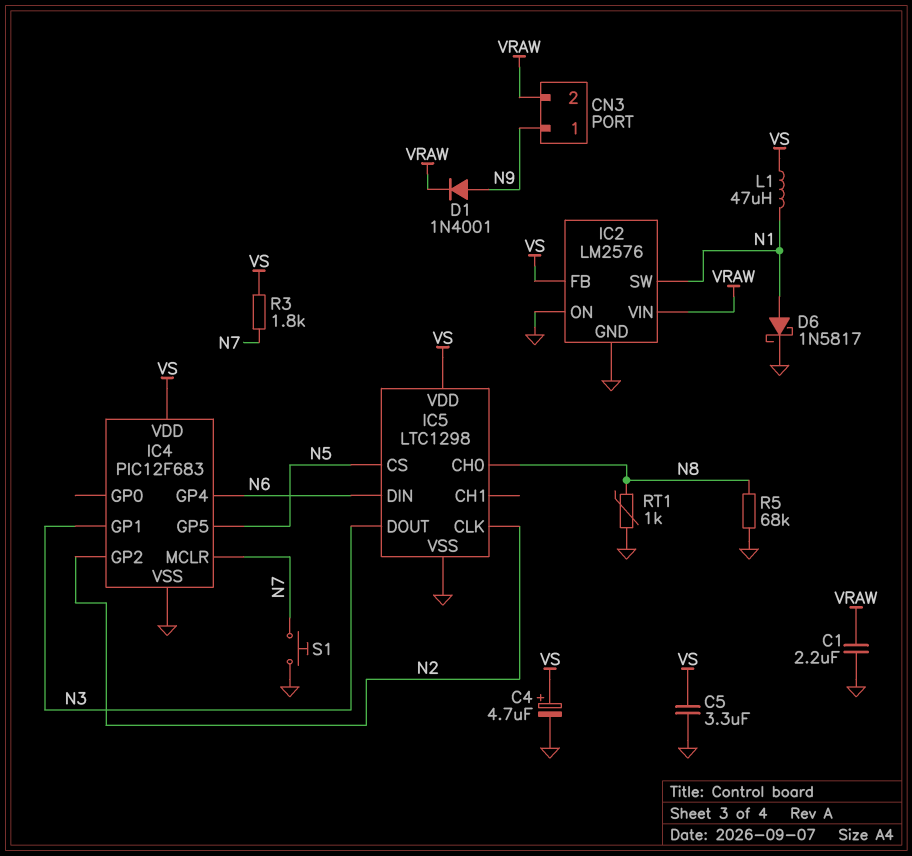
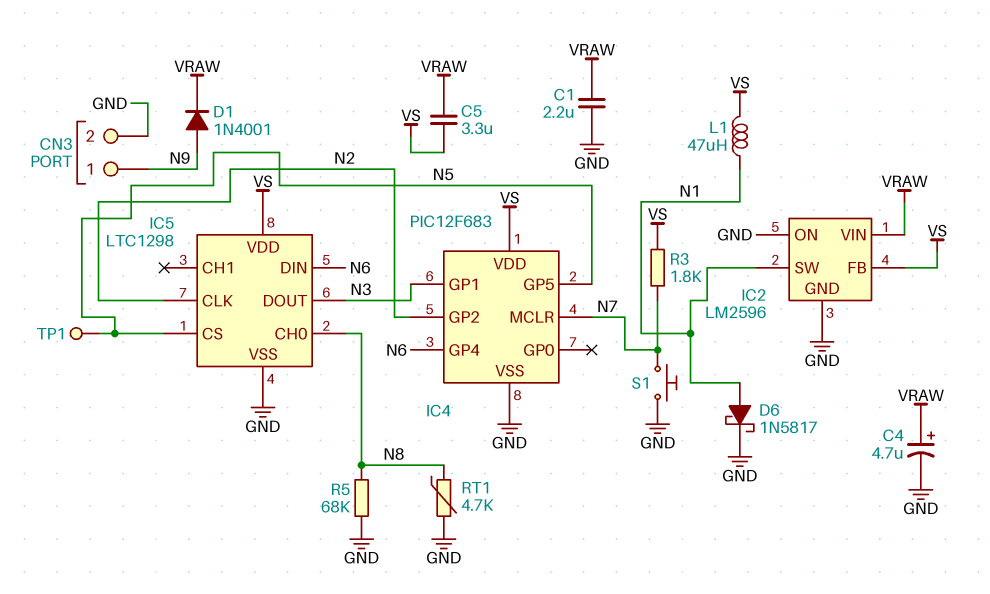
C4: 4.7uF (plus VS, minus GND) -> 4.7uF (plus VRAW, minus GND)
C5: 3.3uF (GND, VS) -> 3.3uF (VRAW, VS)
CN3 pin 2: VRAW -> GND
IC2: LM2576 -> LM2596
RT1: 1k (GND, N8) -> 4.7k (GND, N8)
TP1: none -> test point (N5)

